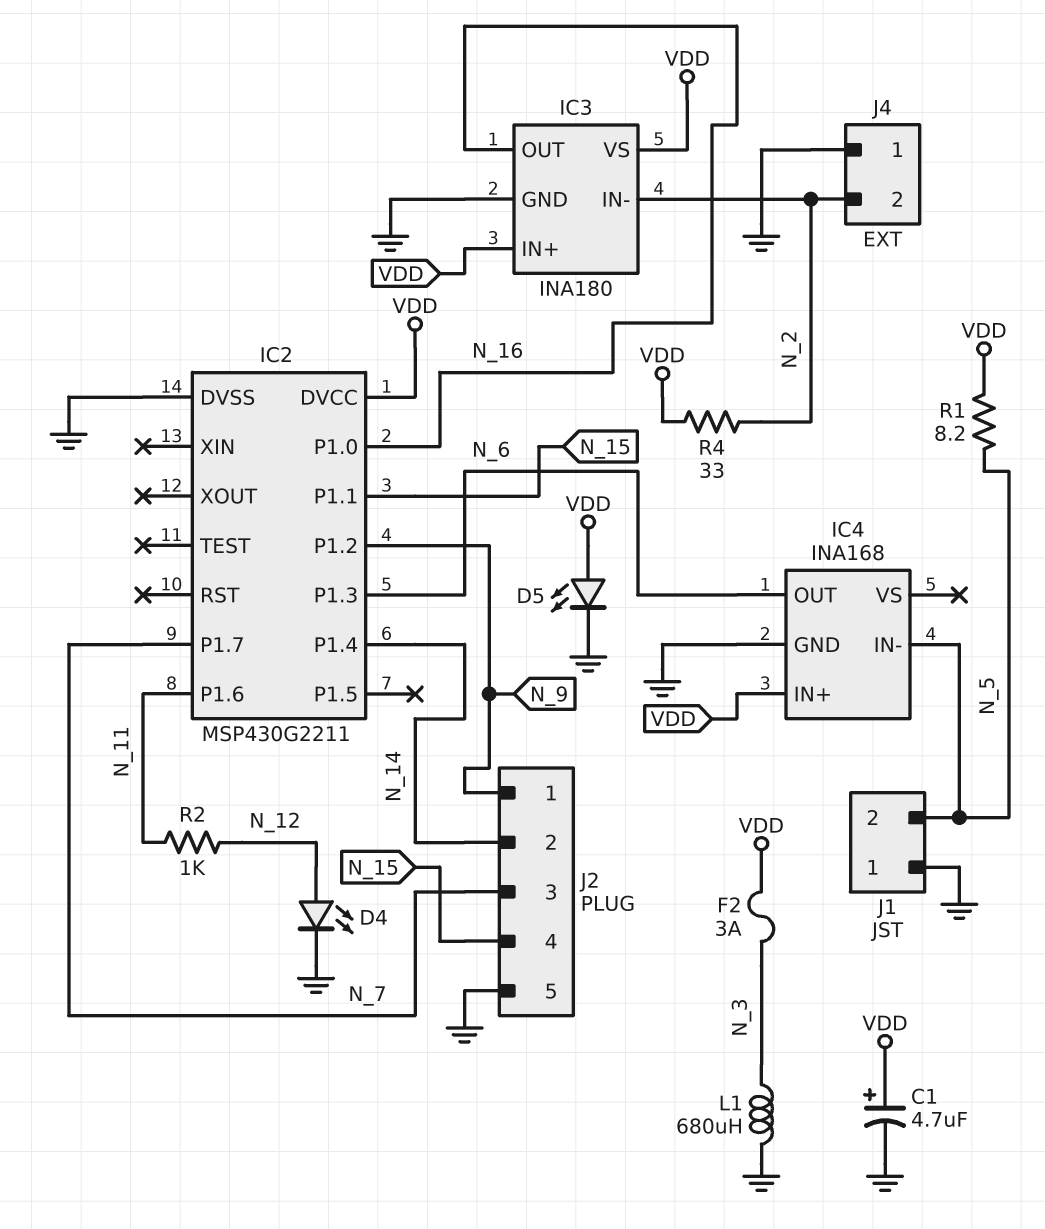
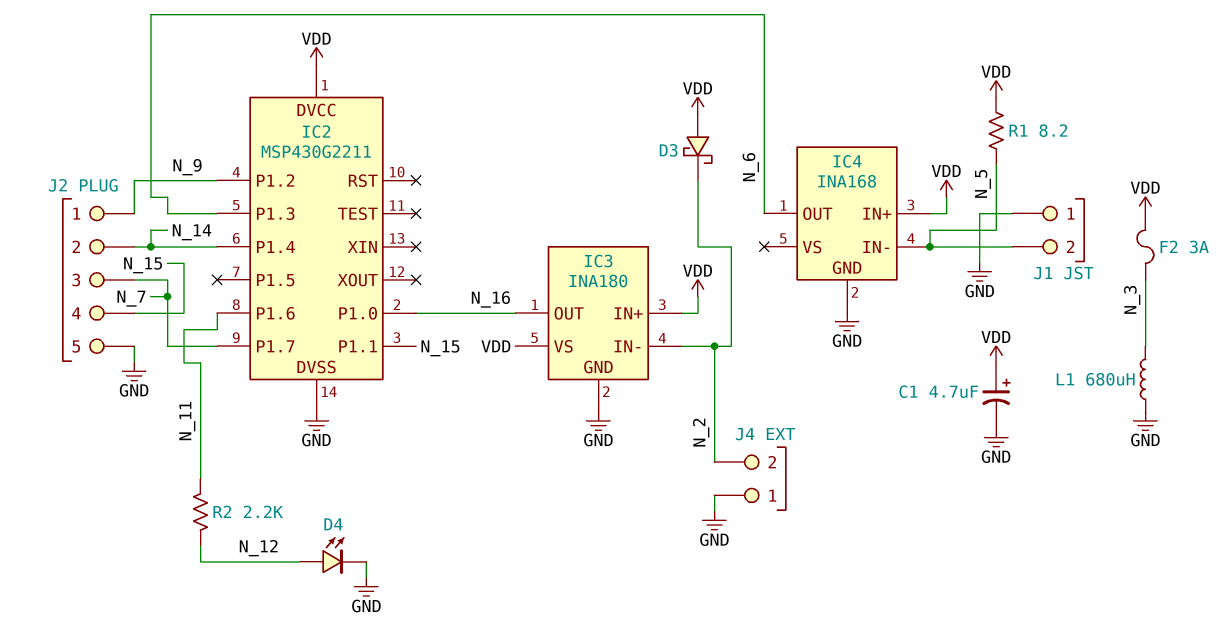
D3: none -> schottky (A VDD, K N_2)
D5: LED (A VDD, K GND) -> none
R2: 1k (N_11, N_12) -> 2.2k (N_11, N_12)
R4: 33 (N_2, VDD) -> none

